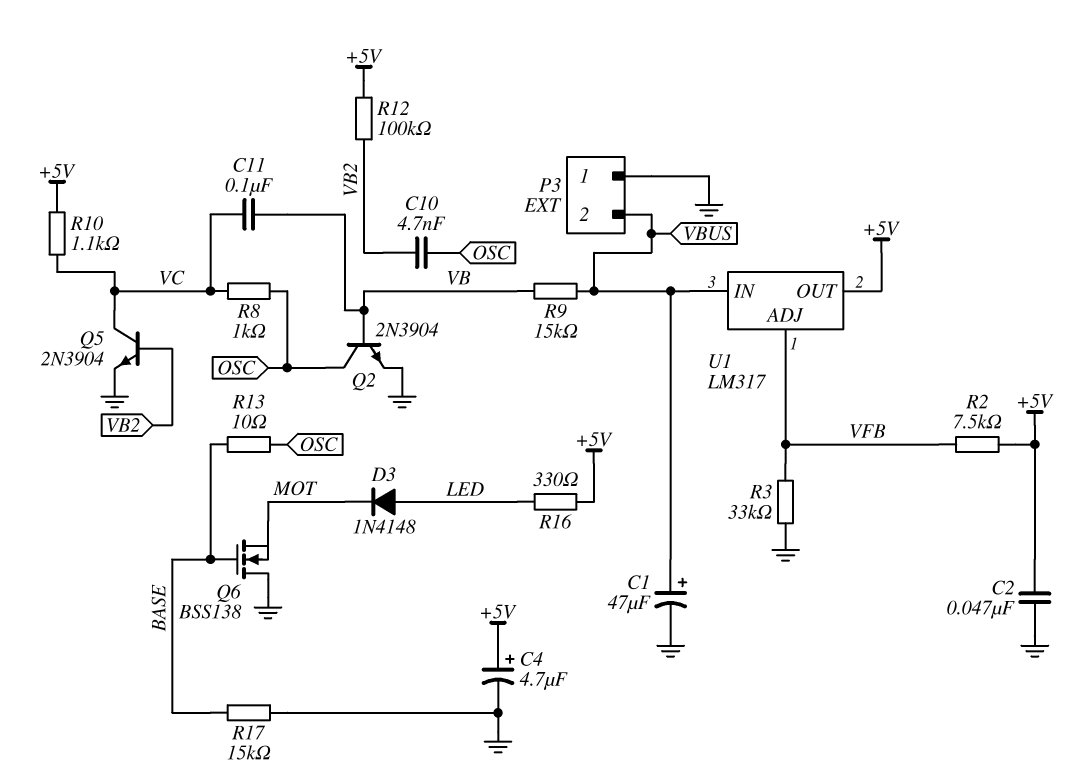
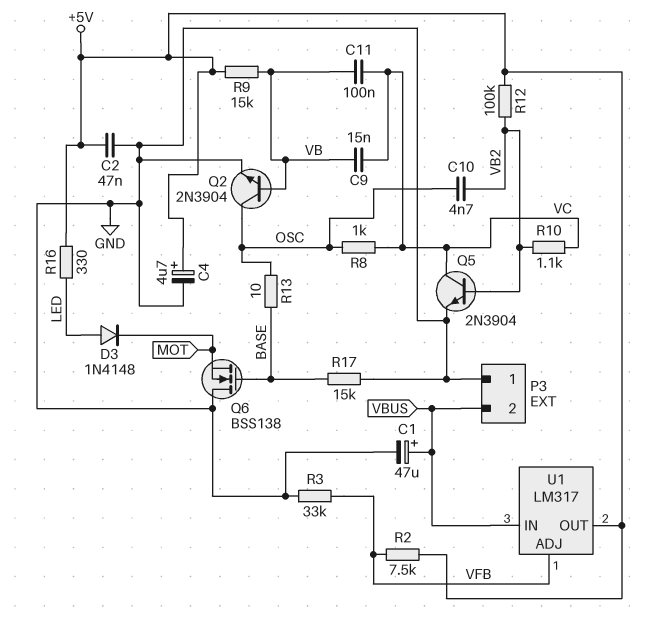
C9: none -> 15nF (VB, VC)
R9: 15k (VB, VBUS) -> 15k (+5V, VB)
R10: 1.1k (+5V, VC) -> 1.1k (VB2, VC)

